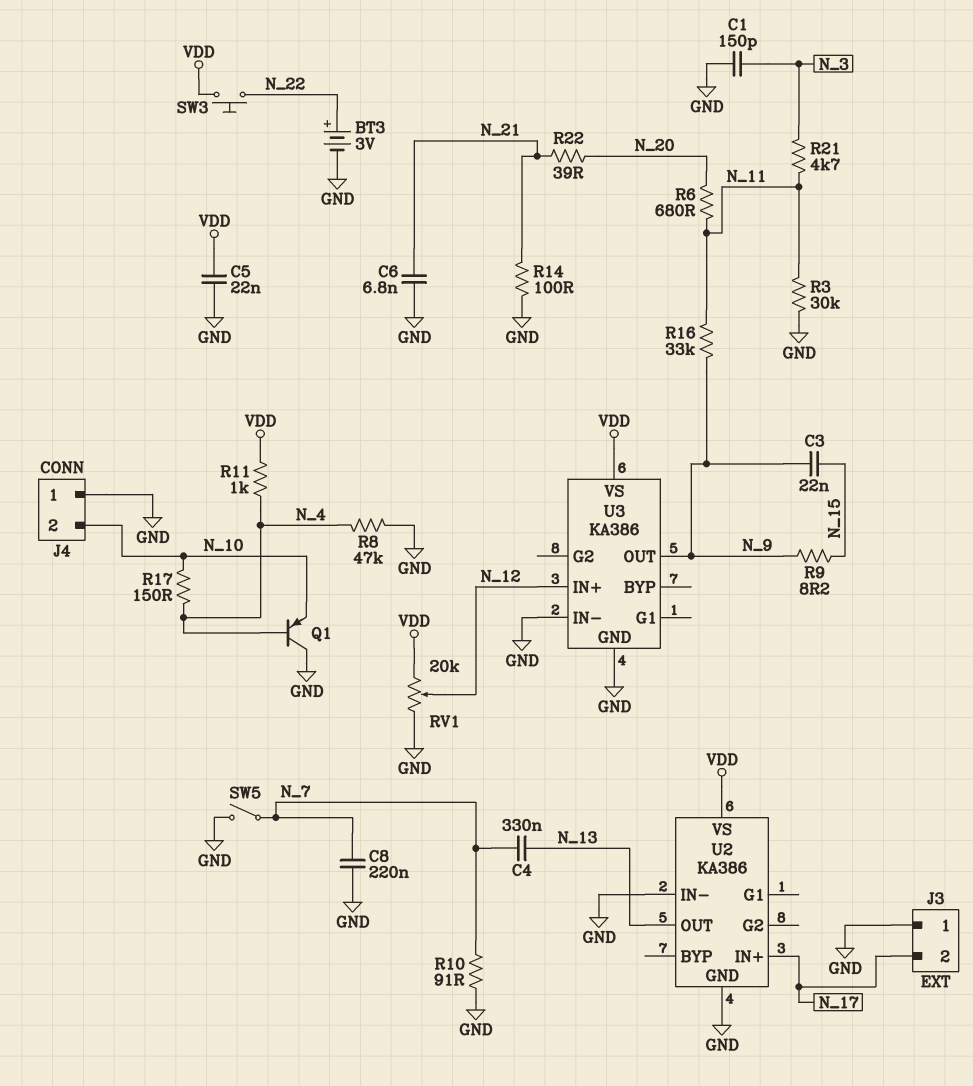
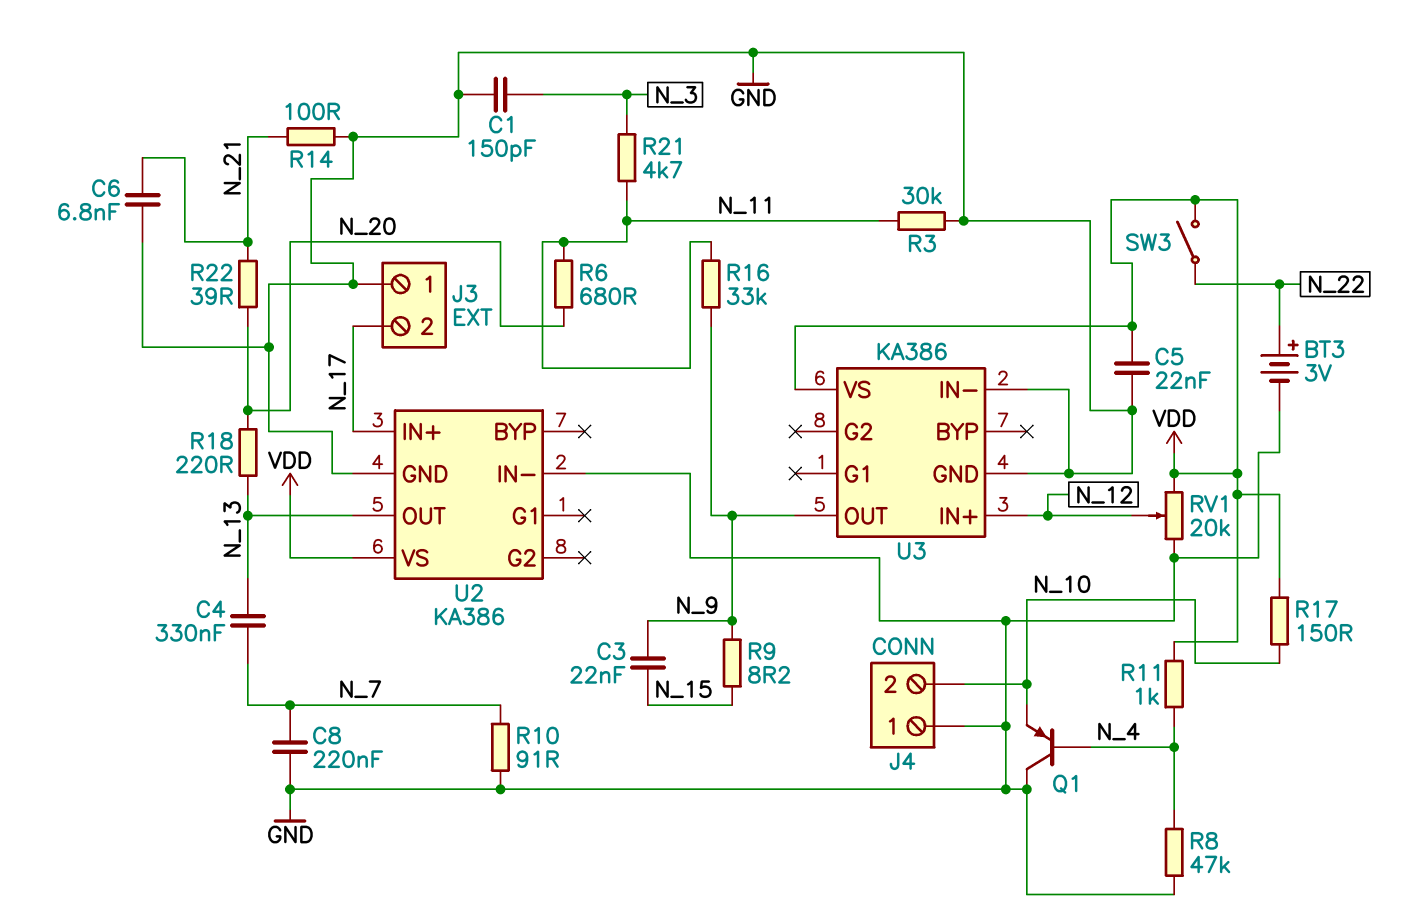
R17: 150 (N_4, N_10) -> 150 (N_10, VDD)
R18: none -> 220 (N_13, N_20)
SW3: button (N_22, VDD) -> switch (N_22, VDD)
SW5: switch (GND, N_7) -> none

